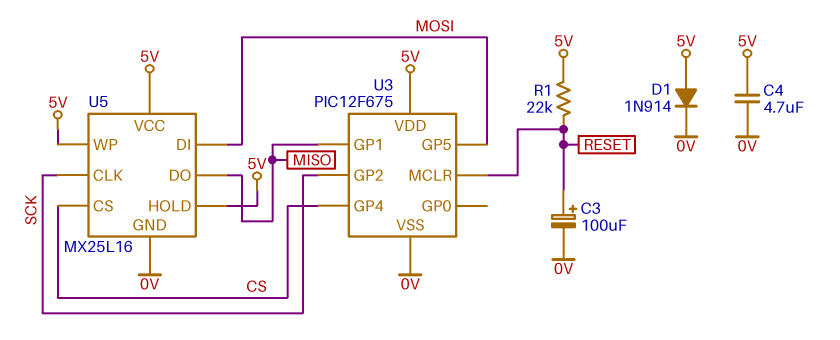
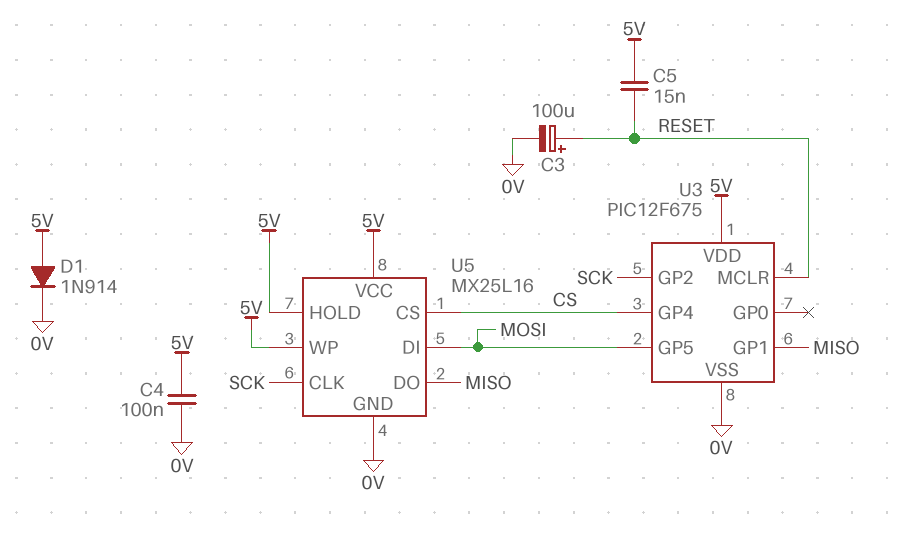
C4: 4.7uF (0V, 5V) -> 100nF (0V, 5V)
C5: none -> 15nF (5V, RESET)
R1: 22k (5V, RESET) -> none

